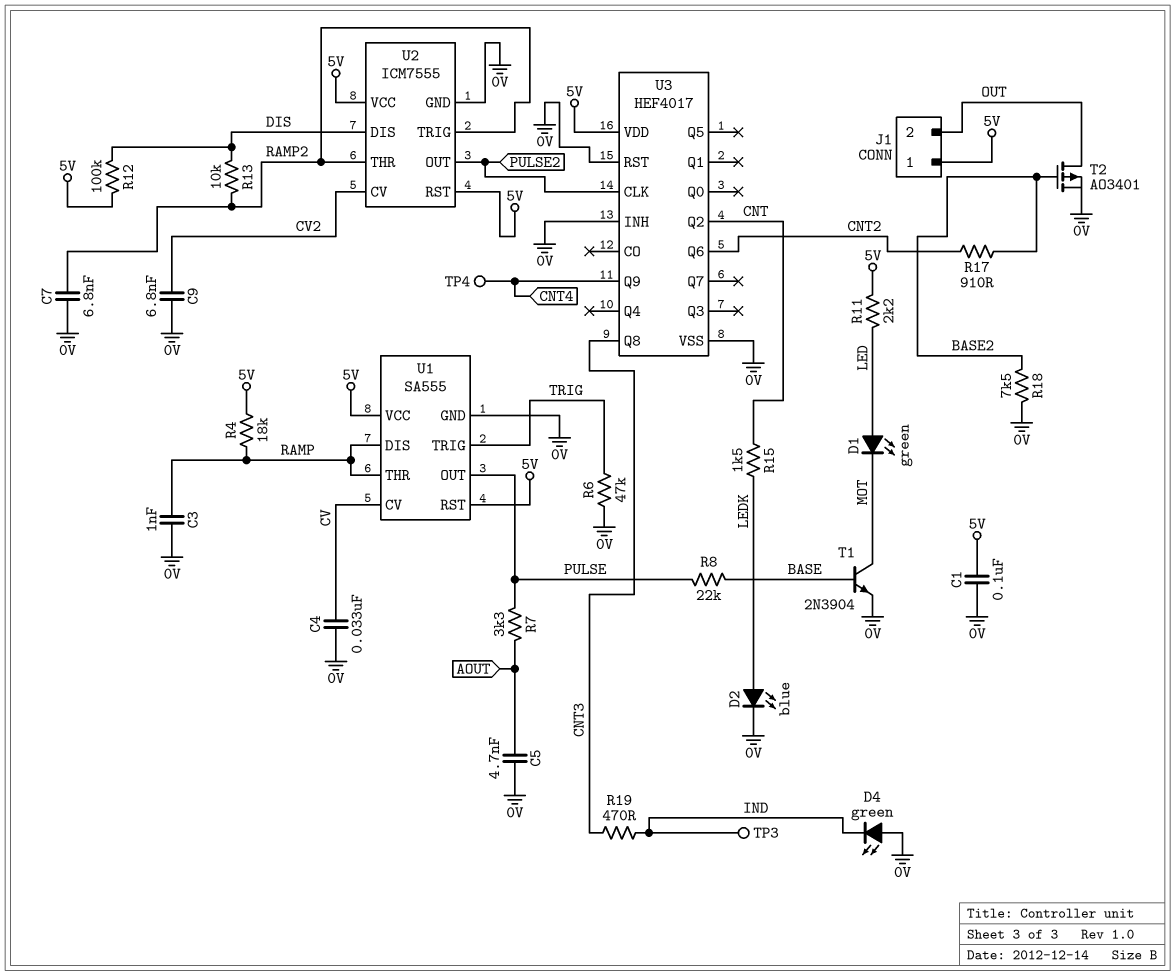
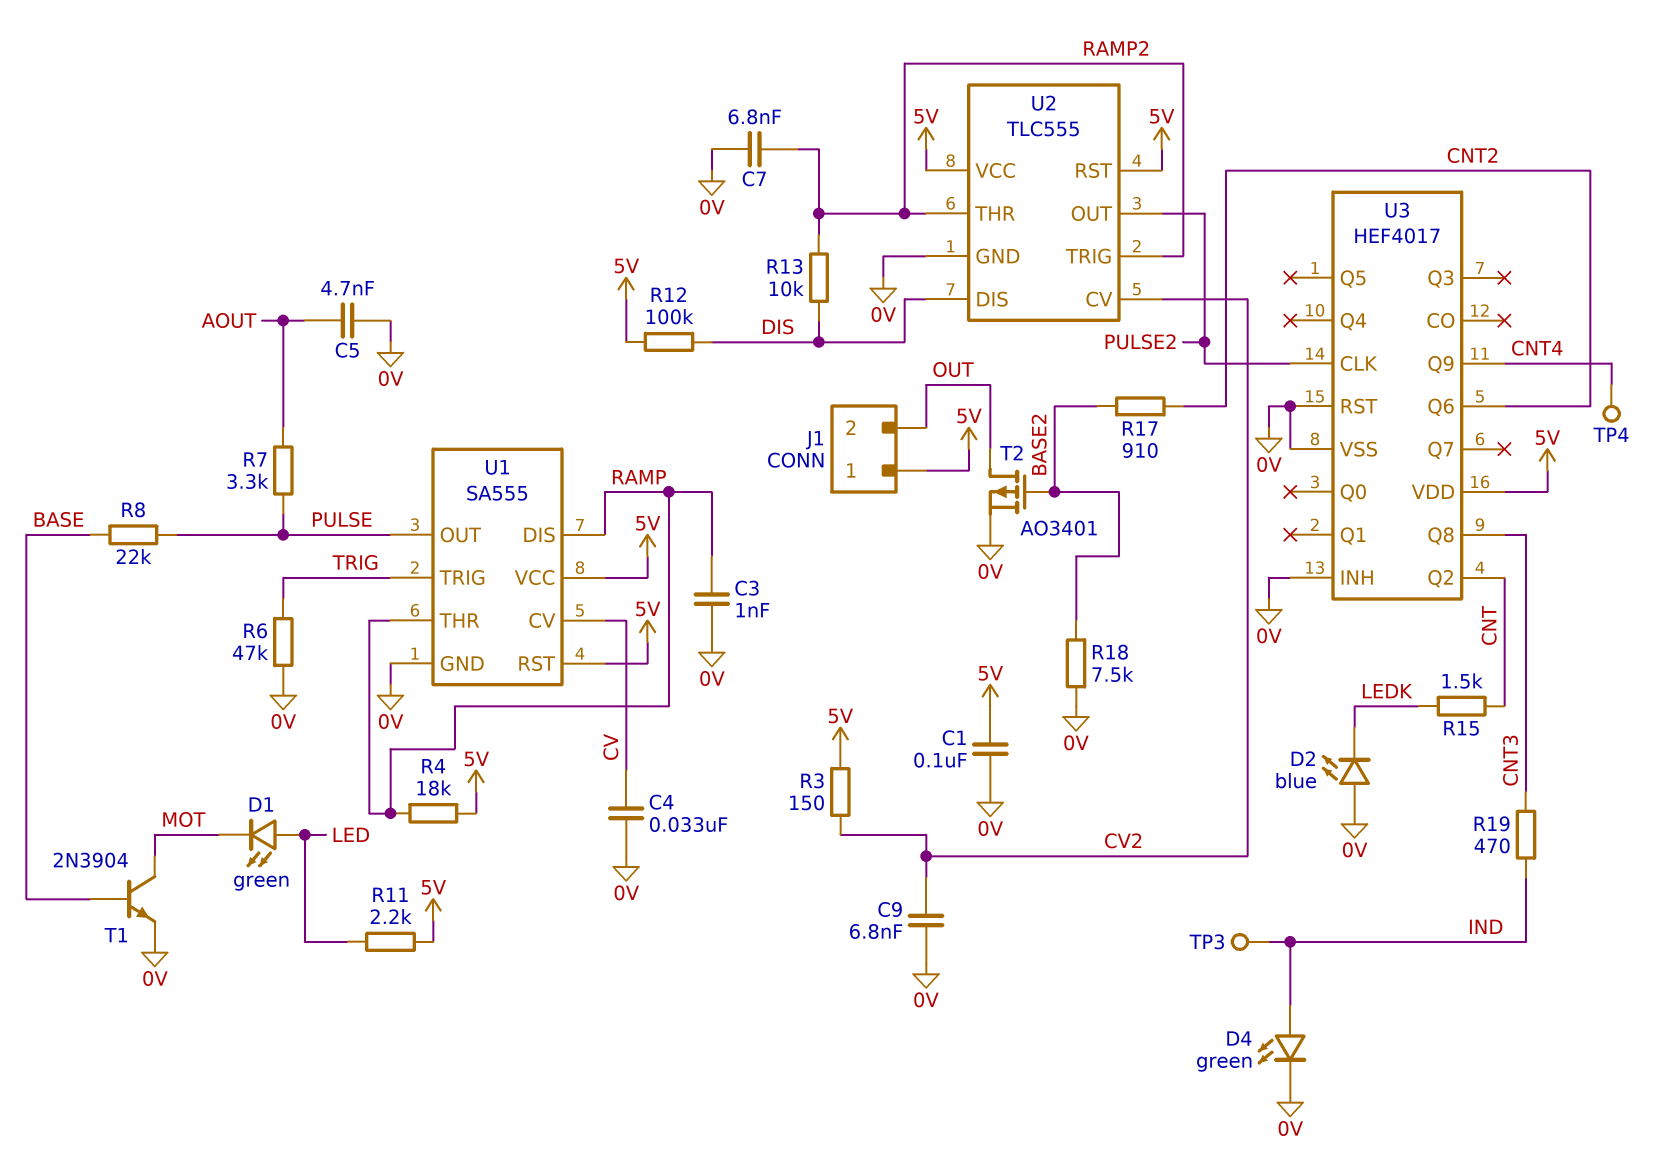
D2: LED blue (A LEDK, K 0V) -> LED blue (A 0V, K LEDK)
D4: LED green (A 0V, K IND) -> LED green (A IND, K 0V)
R3: none -> 150 (5V, CV2)
U2: ICM7555 -> TLC555

